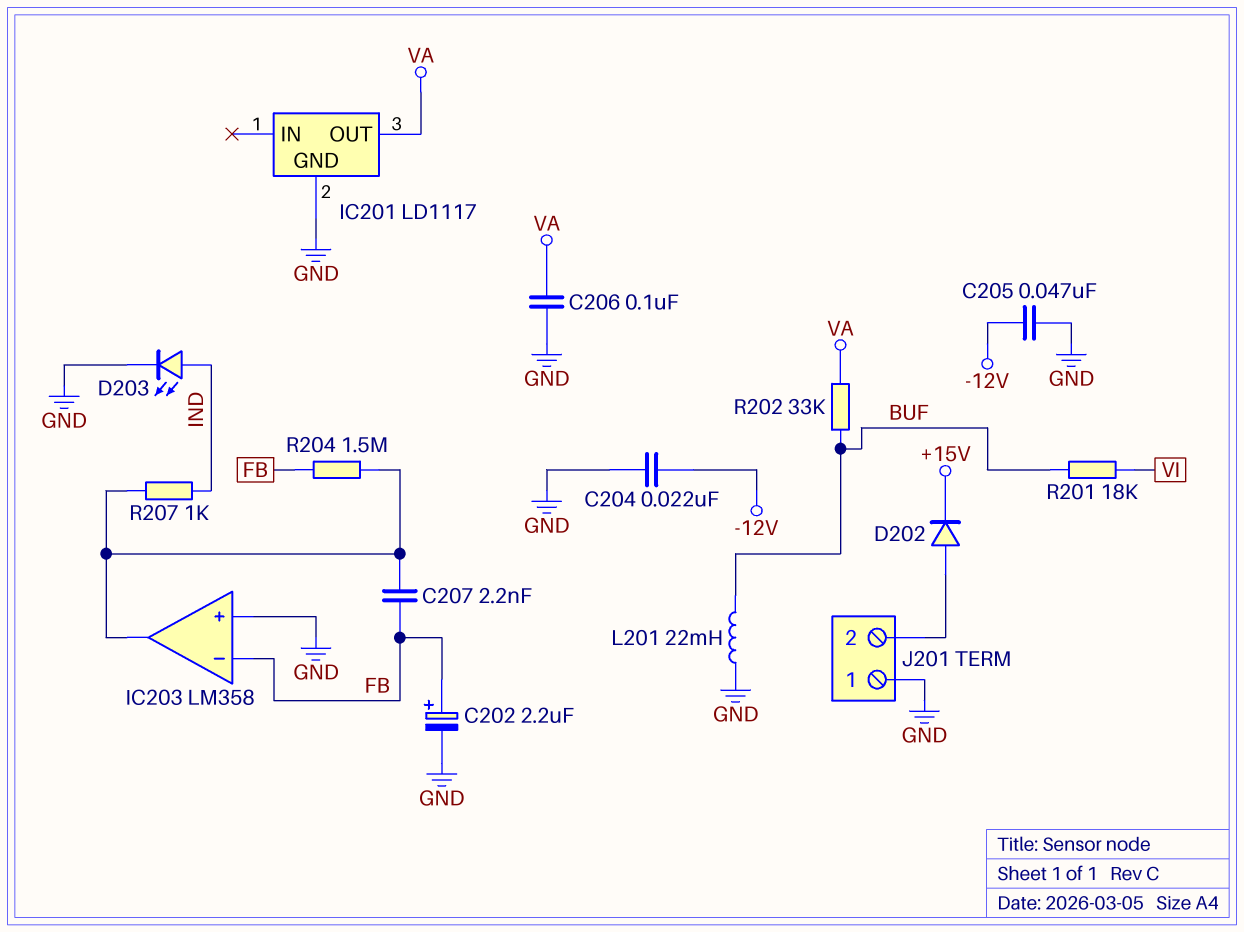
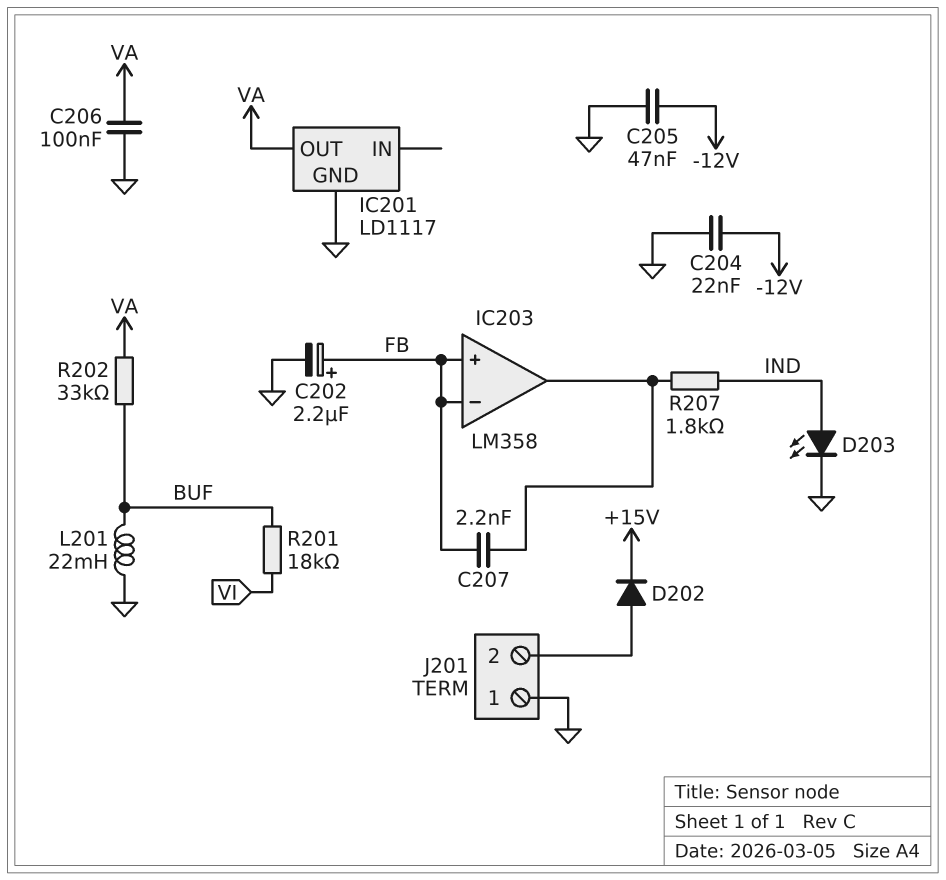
IC203 pin in+: GND -> FB
R204: 1.5M (FB, IC203/out) -> none
R207: 1k (IC203/out, IND) -> 1.8k (IC203/out, IND)

